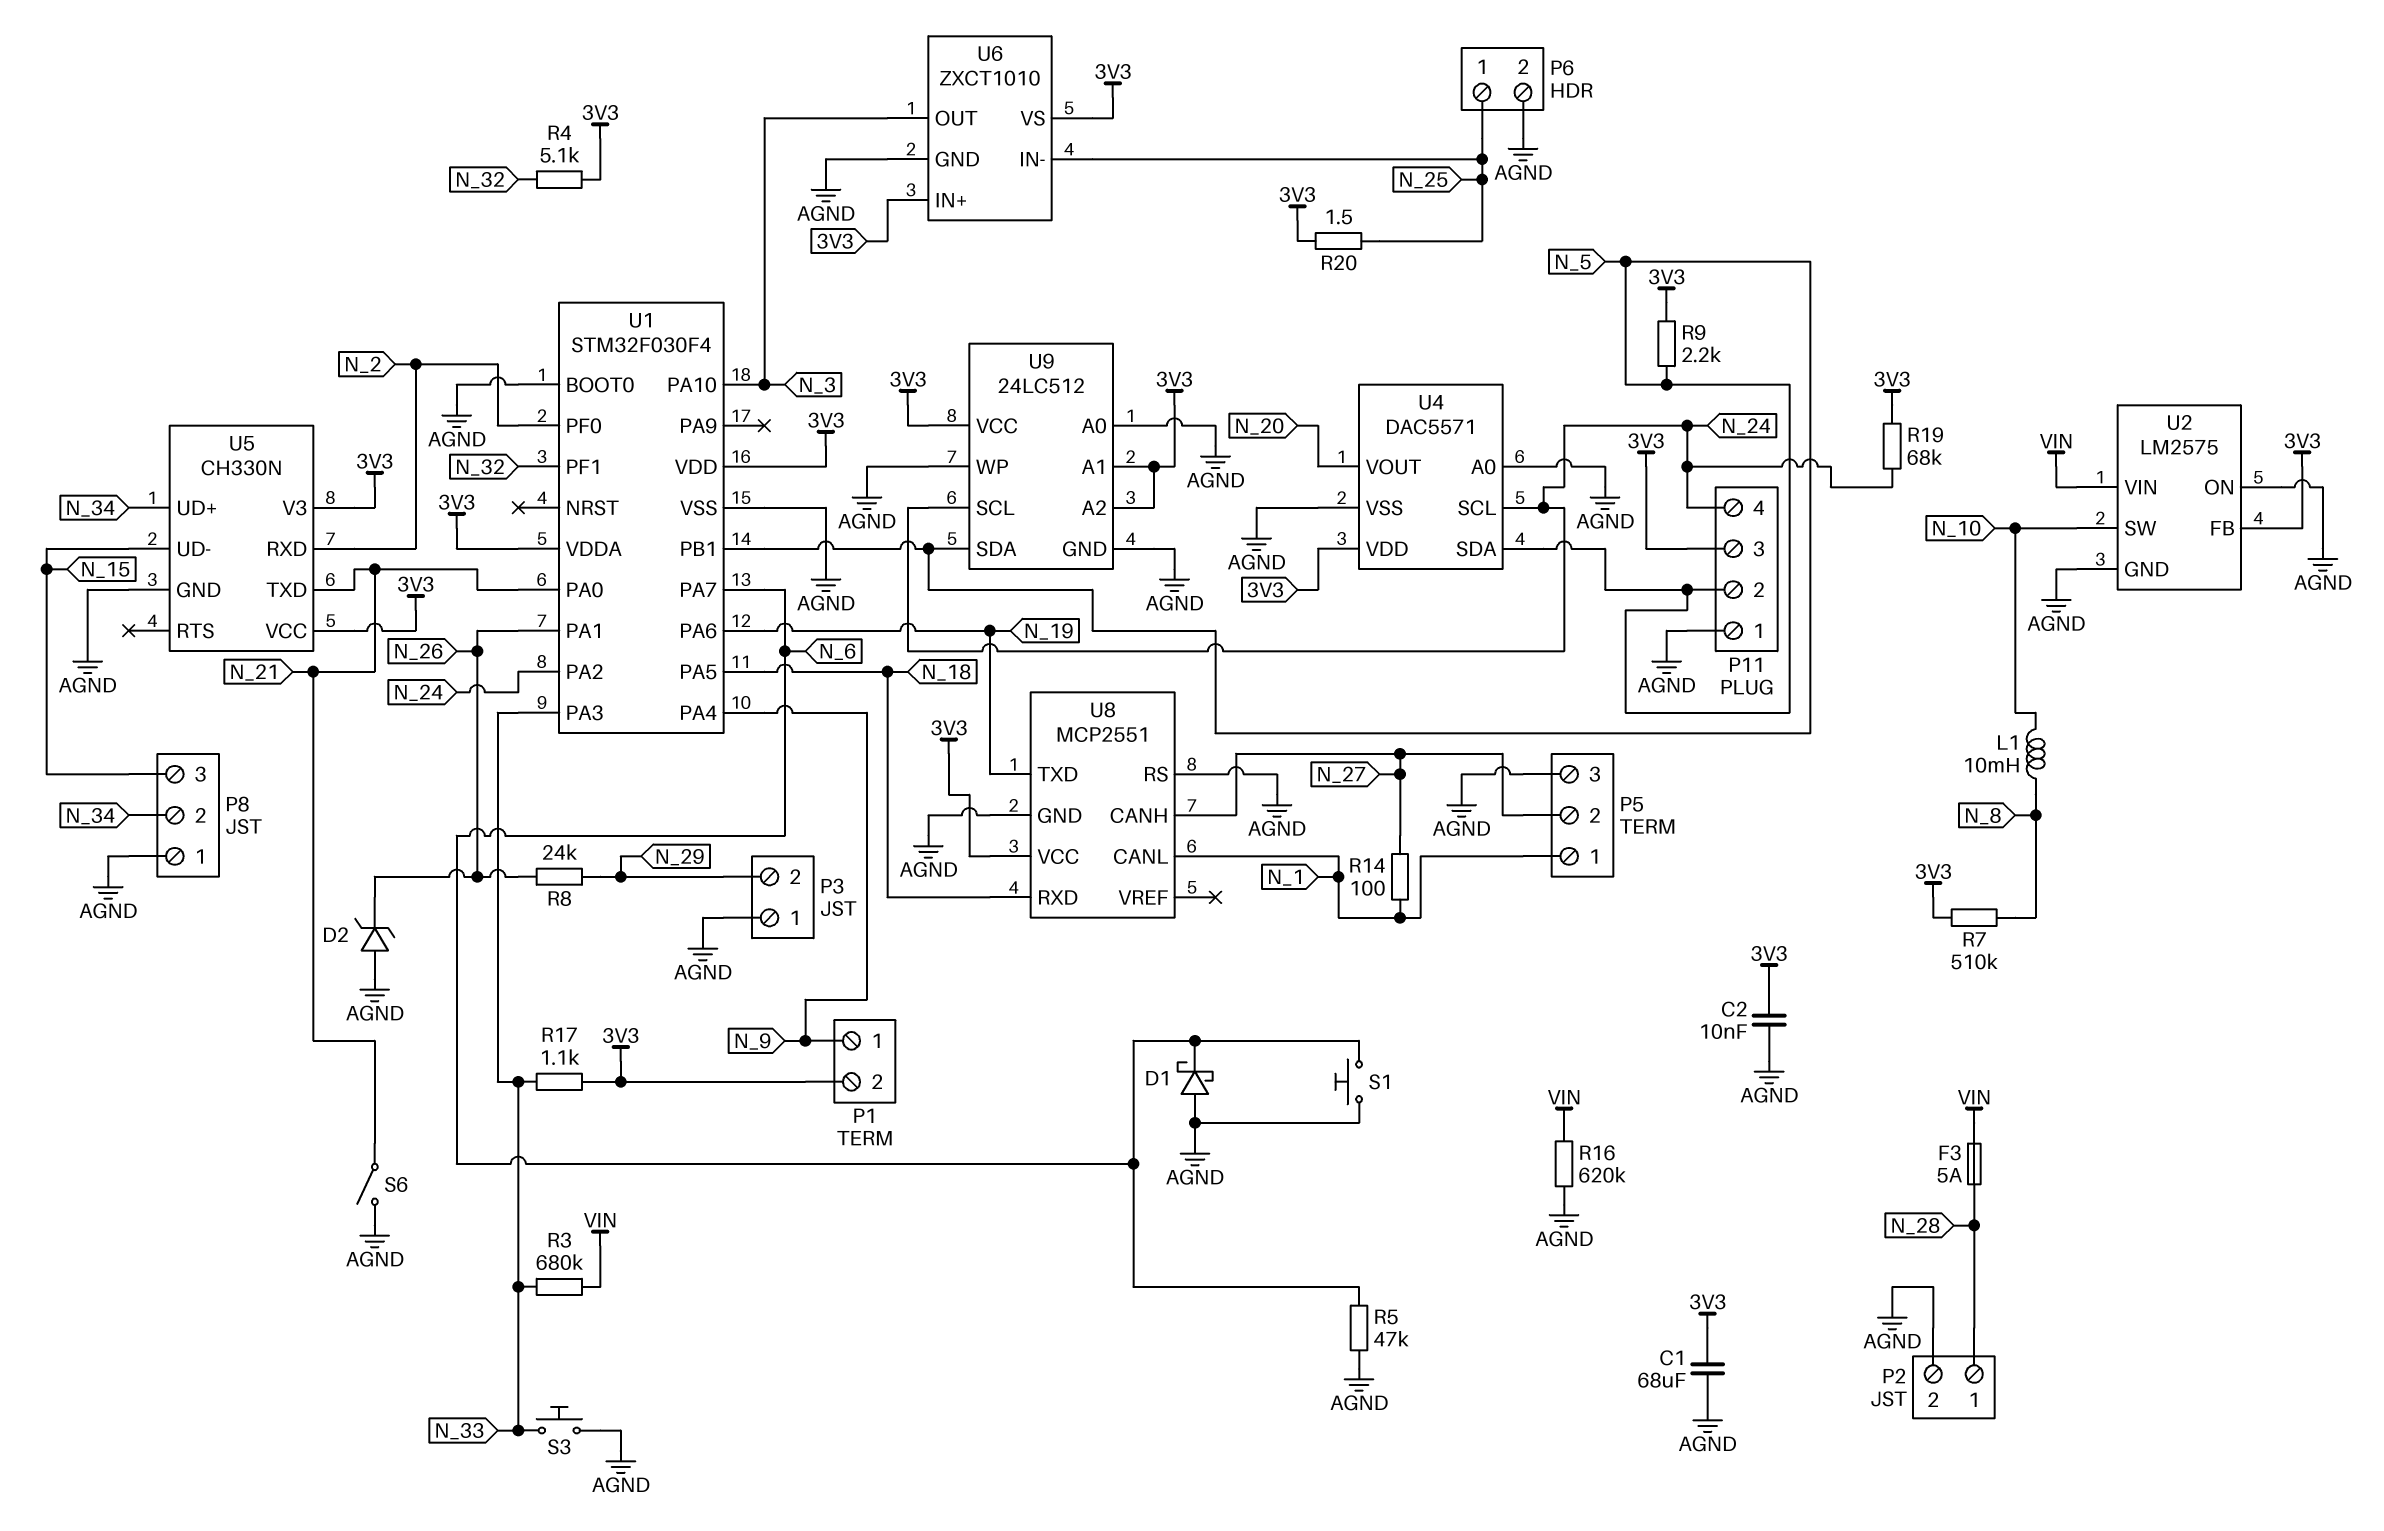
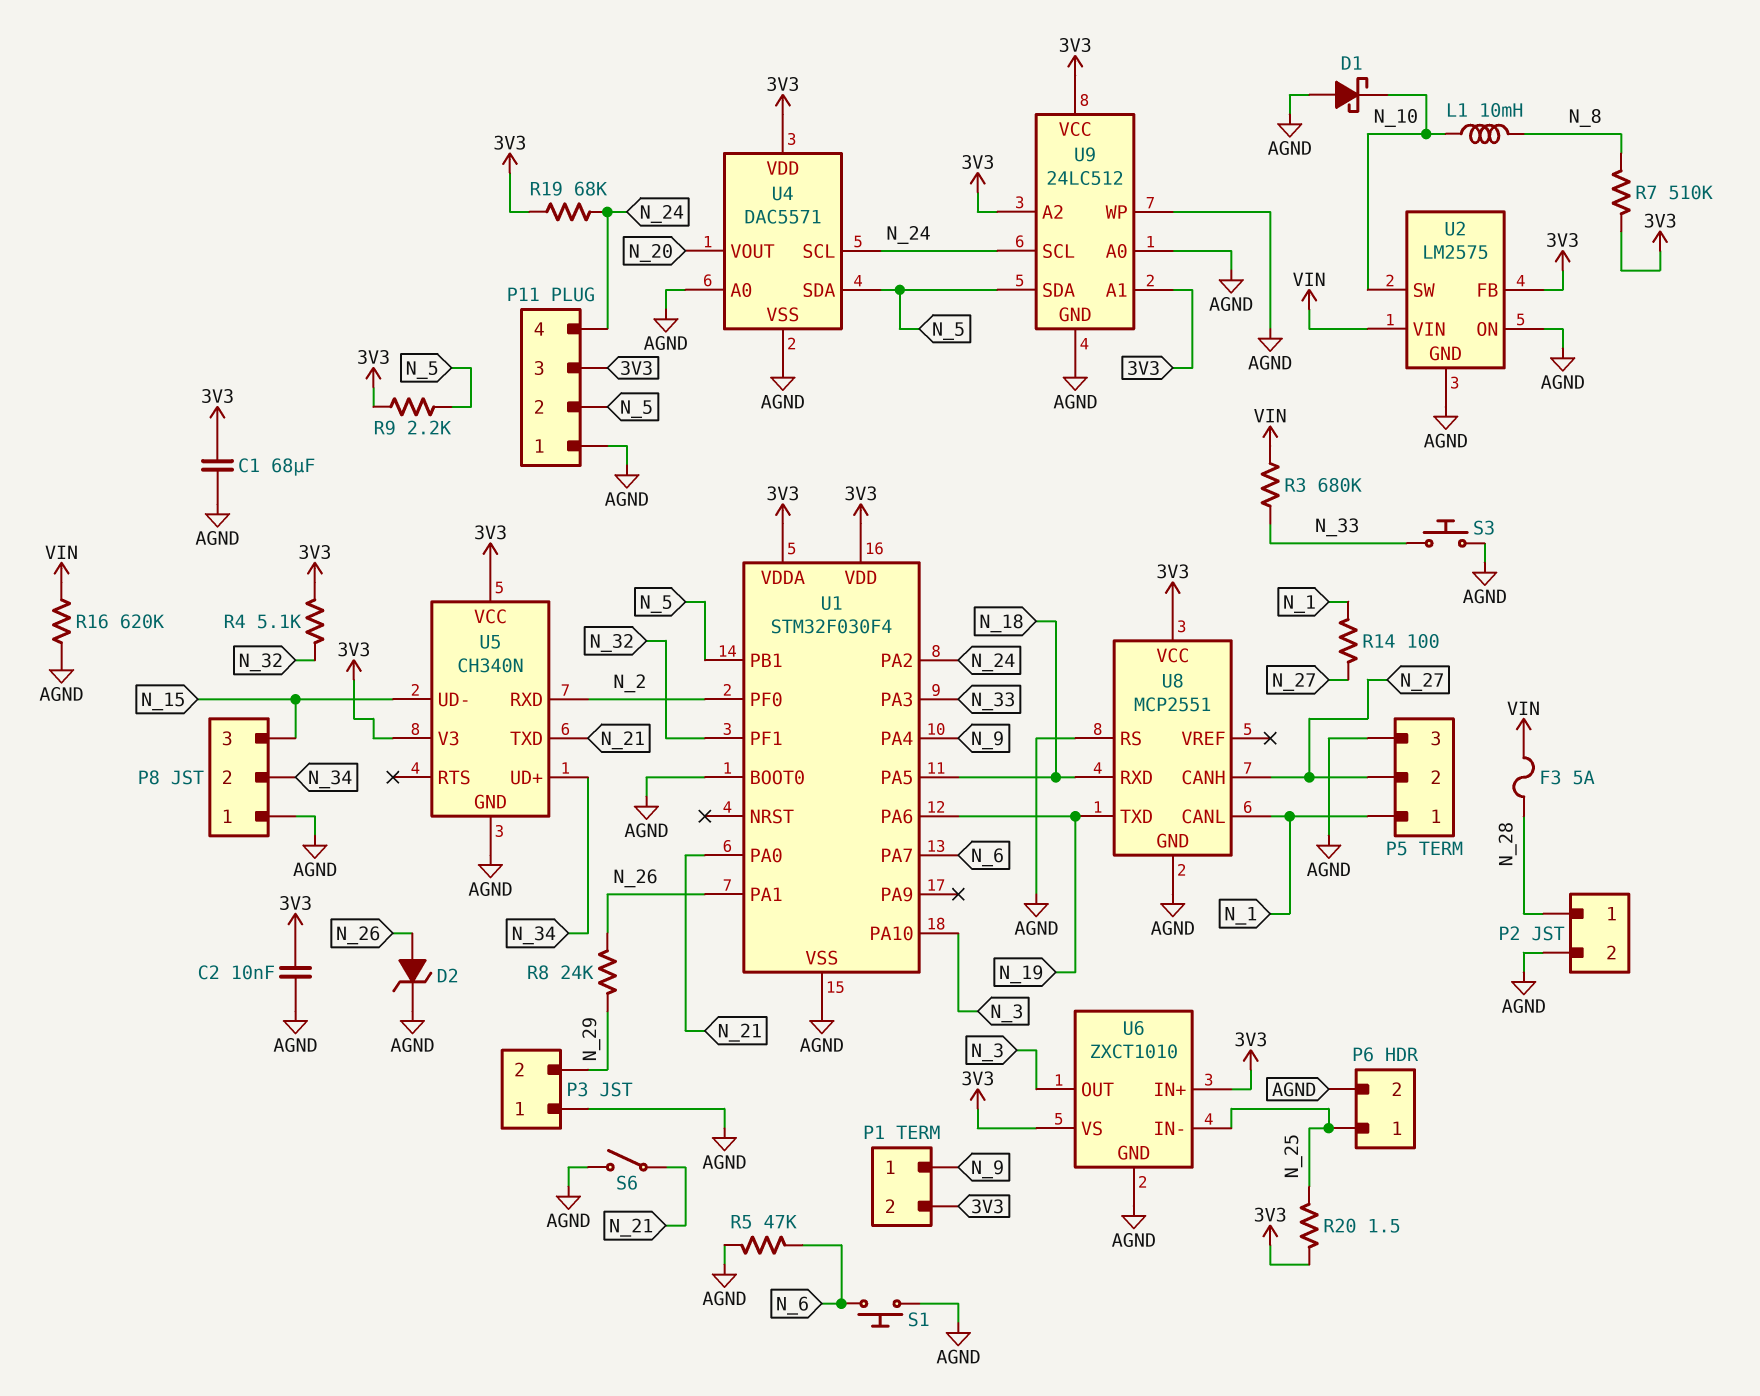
D1: schottky (A AGND, K N_6) -> schottky (A AGND, K N_10)
D2: zener (A AGND, K N_26) -> zener (A N_26, K AGND)
R17: 1.1k (3V3, N_33) -> none
U5: CH330N -> CH340N

